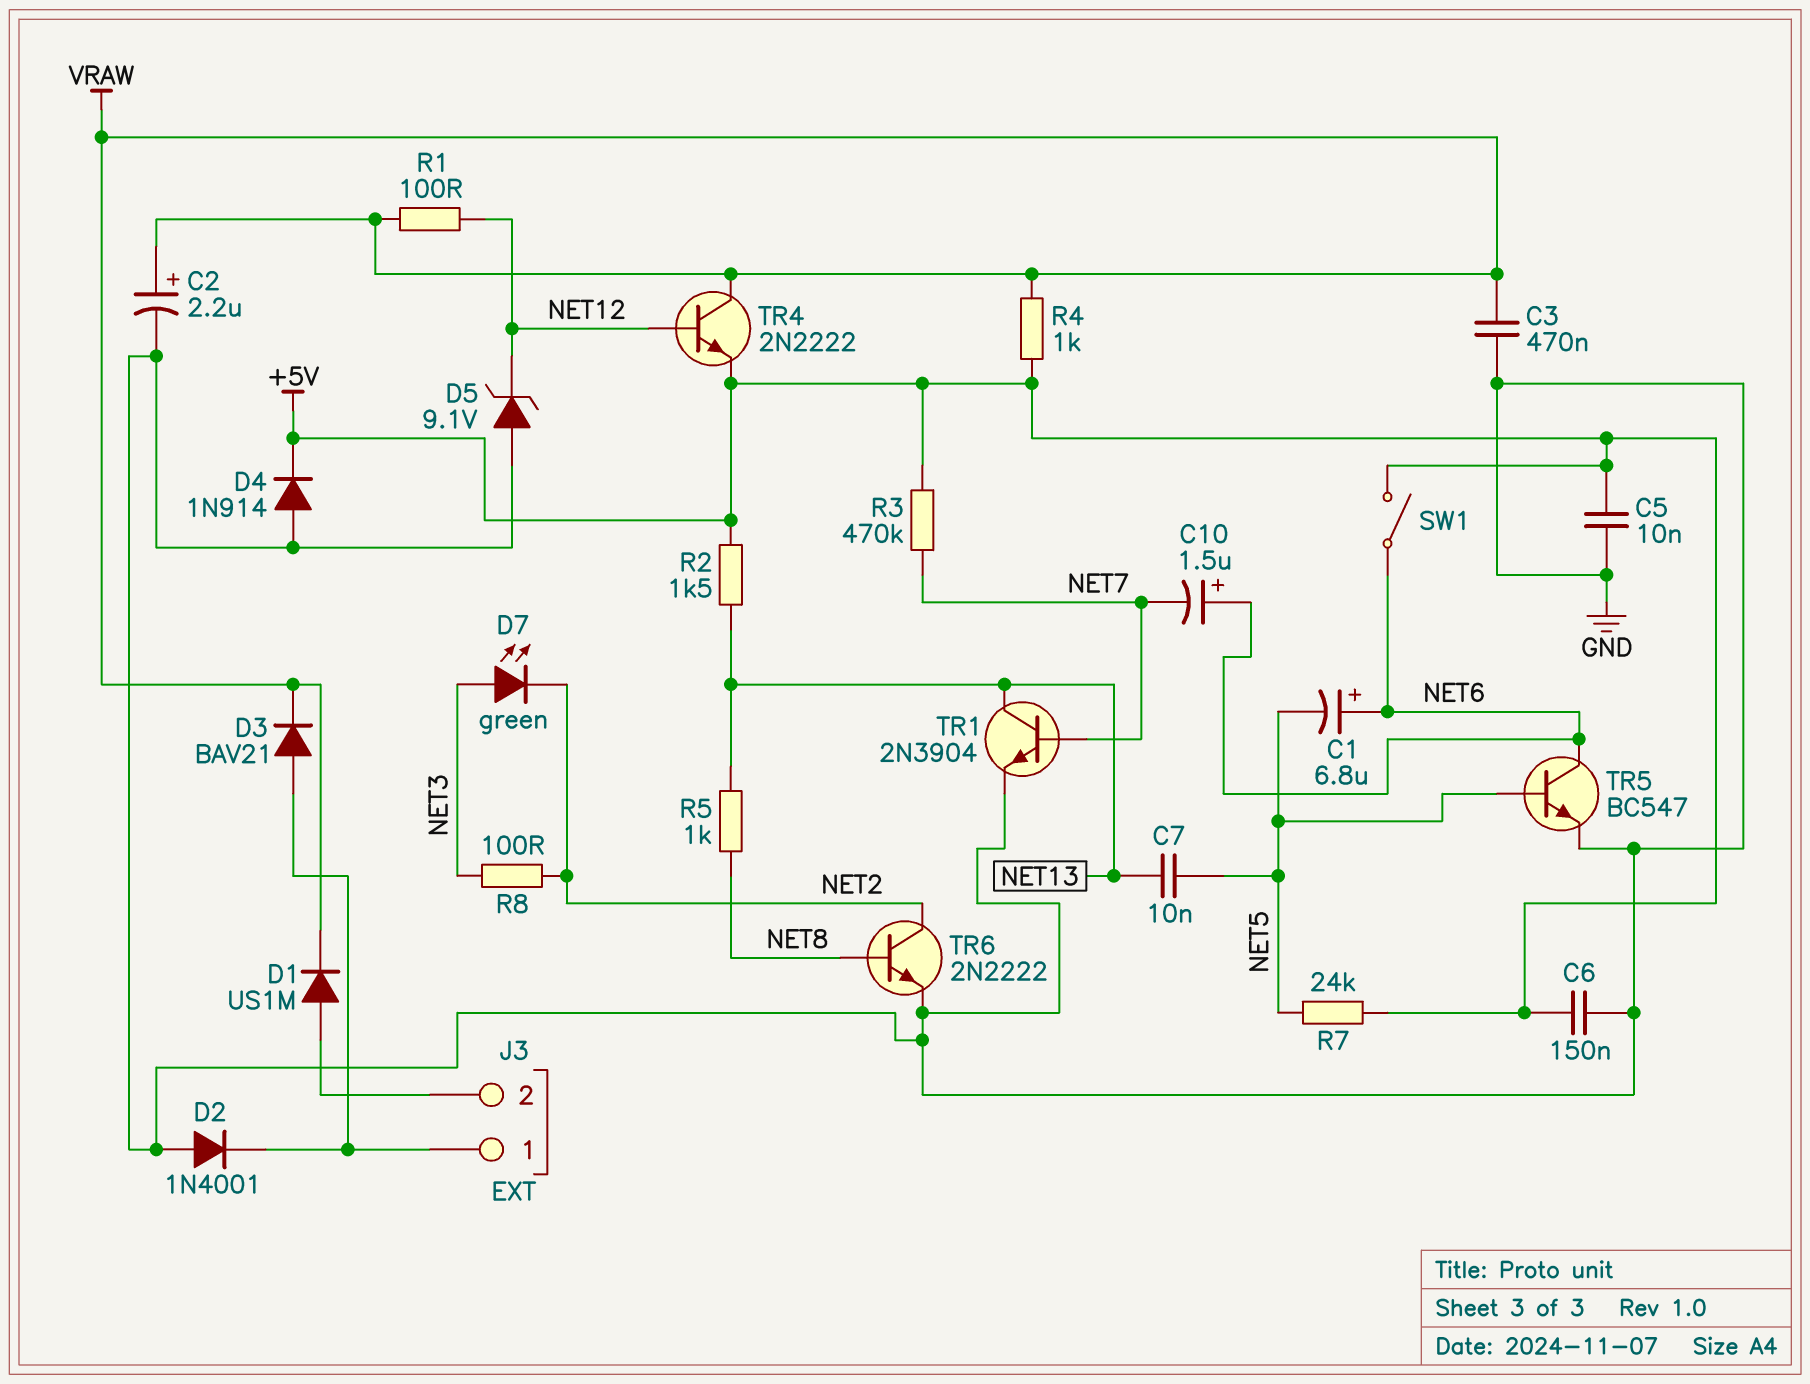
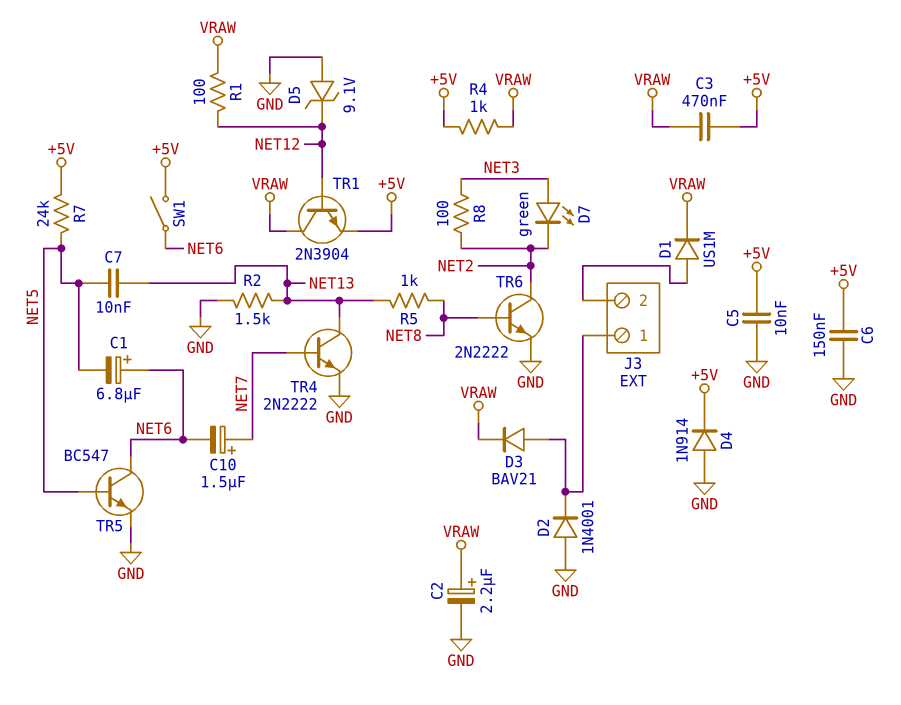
C3: 470nF (GND, VRAW) -> 470nF (+5V, VRAW)
C10: 1.5uF (plus NET6, minus NET7) -> 1.5uF (plus NET7, minus NET6)
R2: 1.5k (+5V, NET13) -> 1.5k (GND, NET13)
R3: 470k (+5V, NET7) -> none
TR1: NPN 2N3904 (B NET7, C NET13, E GND) -> NPN 2N3904 (B NET12, C VRAW, E +5V)
TR4: NPN 2N2222 (B NET12, C VRAW, E +5V) -> NPN 2N2222 (B NET7, C NET13, E GND)

